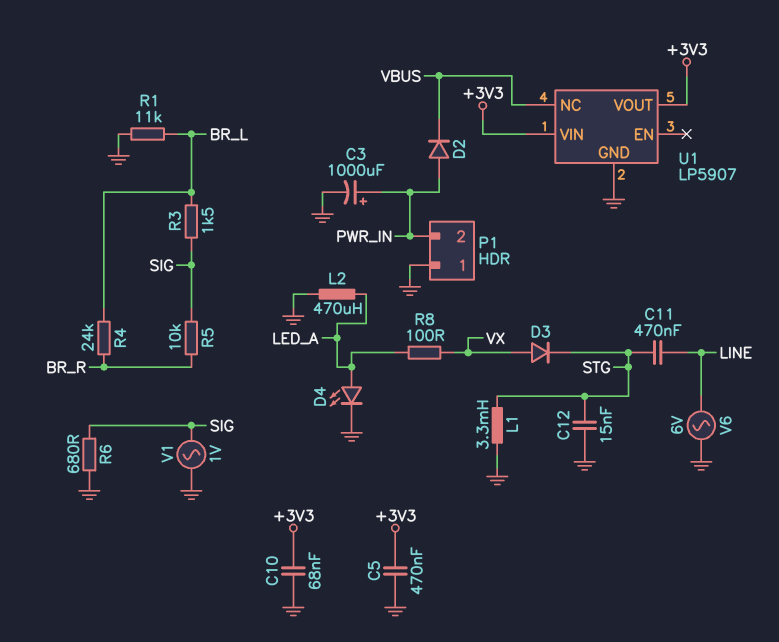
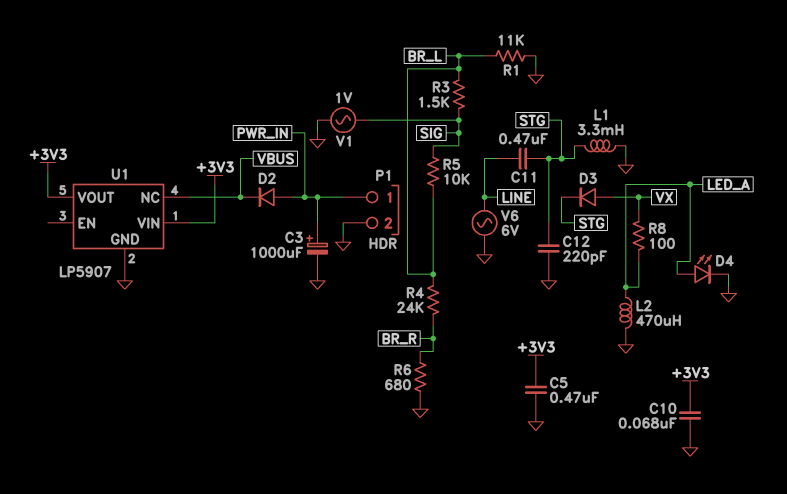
C12: 15nF (GND, STG) -> 220pF (GND, STG)
P1 pin 1: GND -> PWR_IN
P1 pin 2: PWR_IN -> GND
R5: 10k (BR_R, SIG) -> 10k (BR_L, SIG)
R6: 680 (GND, SIG) -> 680 (BR_R, GND)

